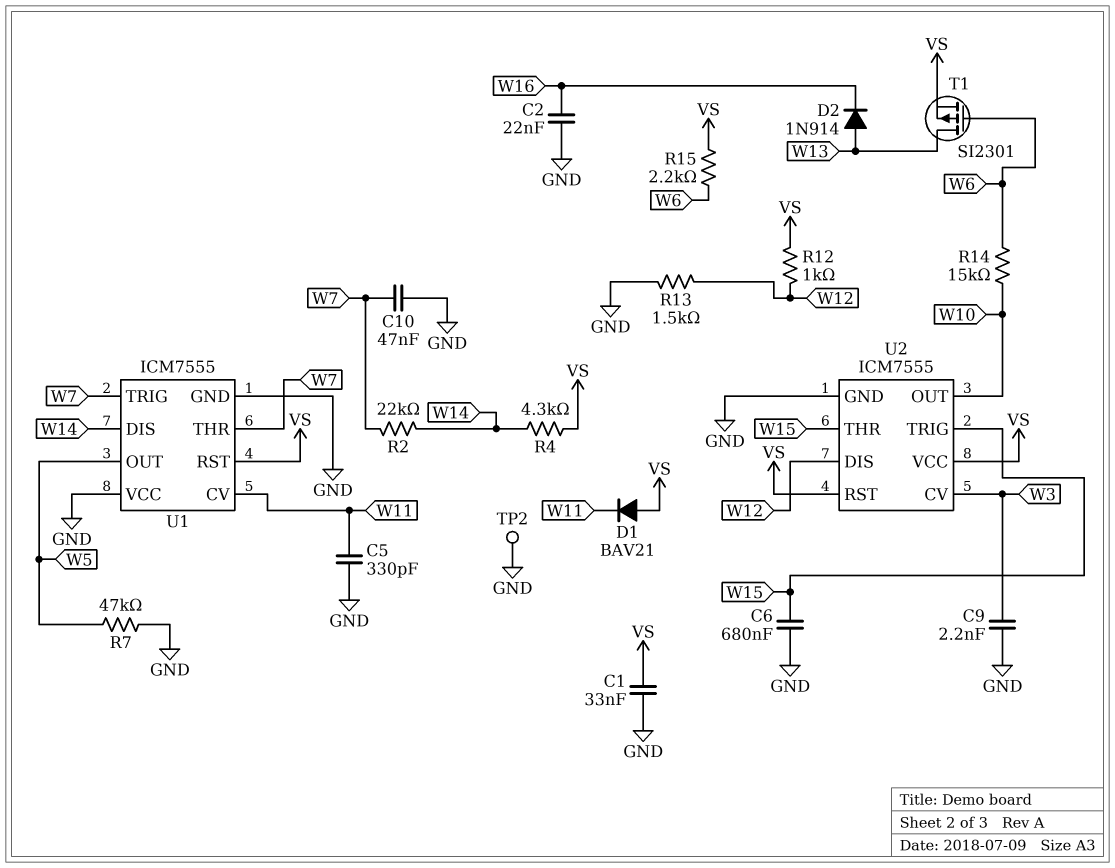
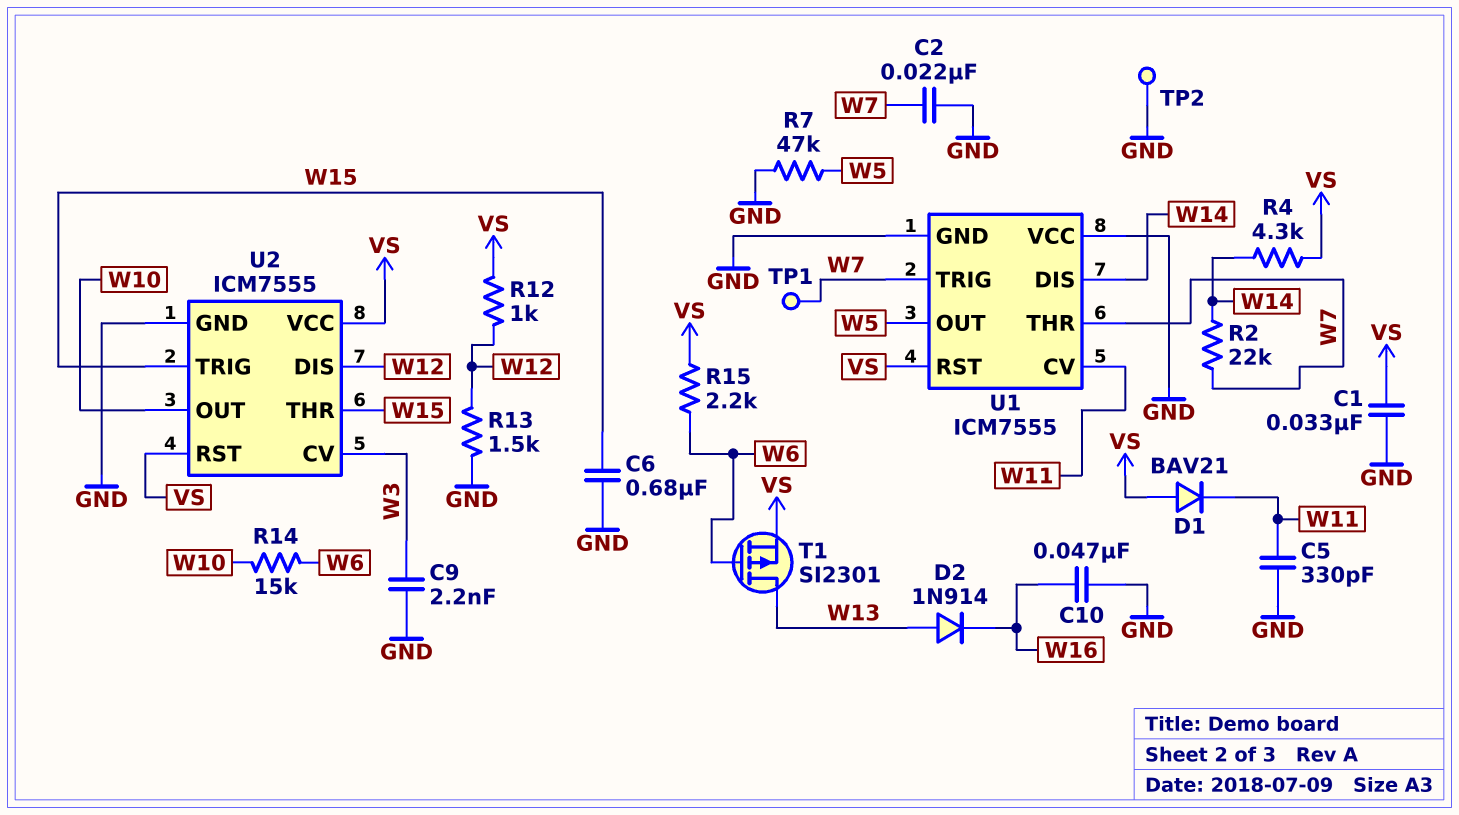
C2: 22nF (GND, W16) -> 22nF (GND, W7)
C10: 47nF (GND, W7) -> 47nF (GND, W16)
TP1: none -> test point (W7)

